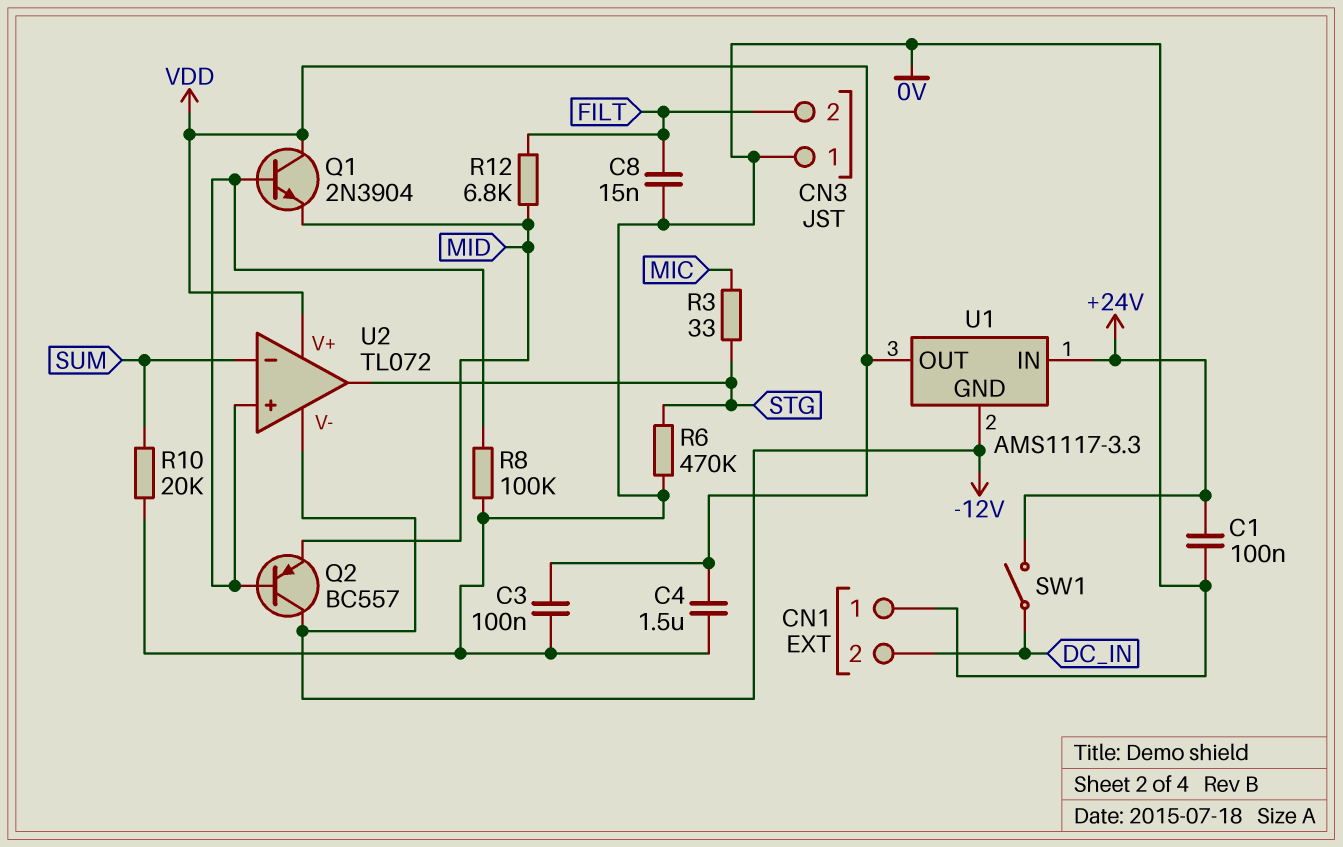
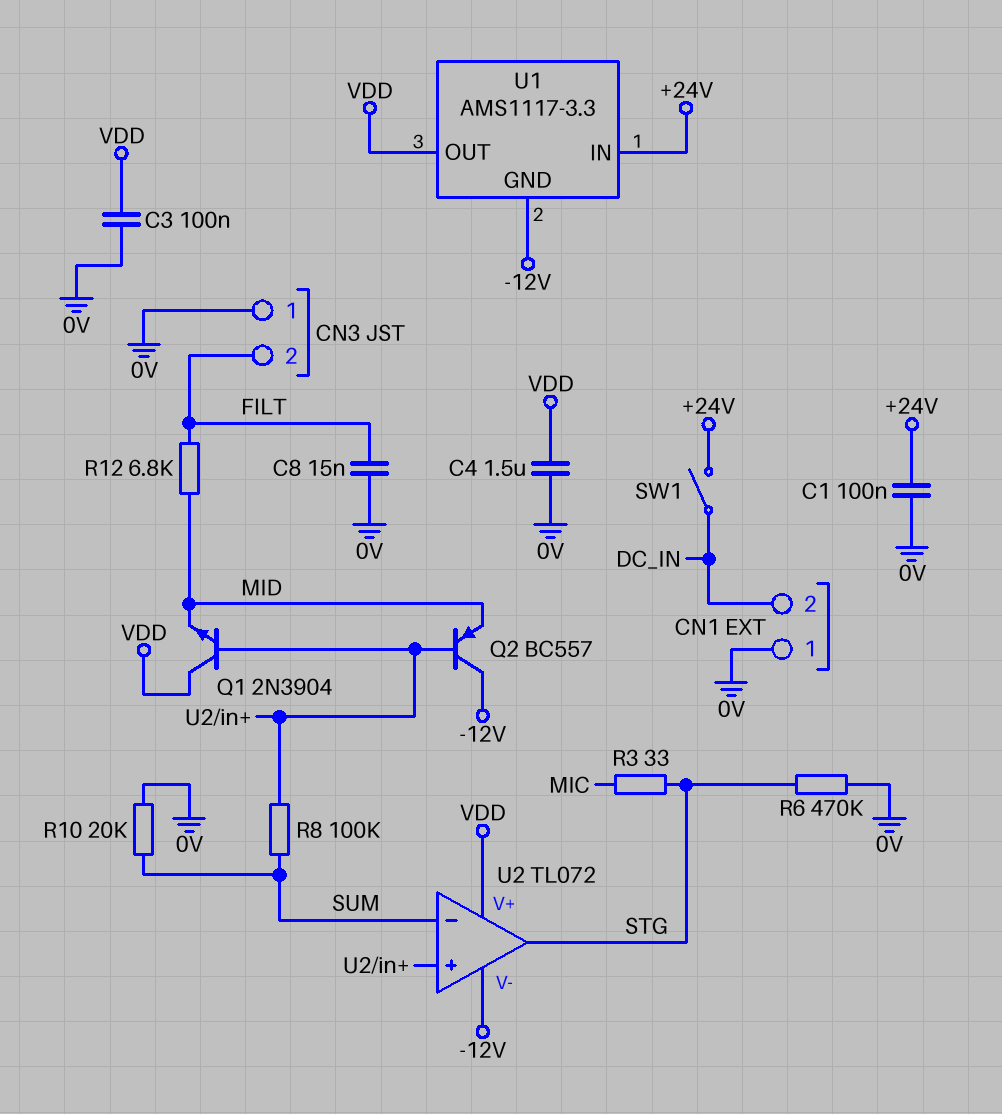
R8: 100k (0V, U2/in+) -> 100k (SUM, U2/in+)

